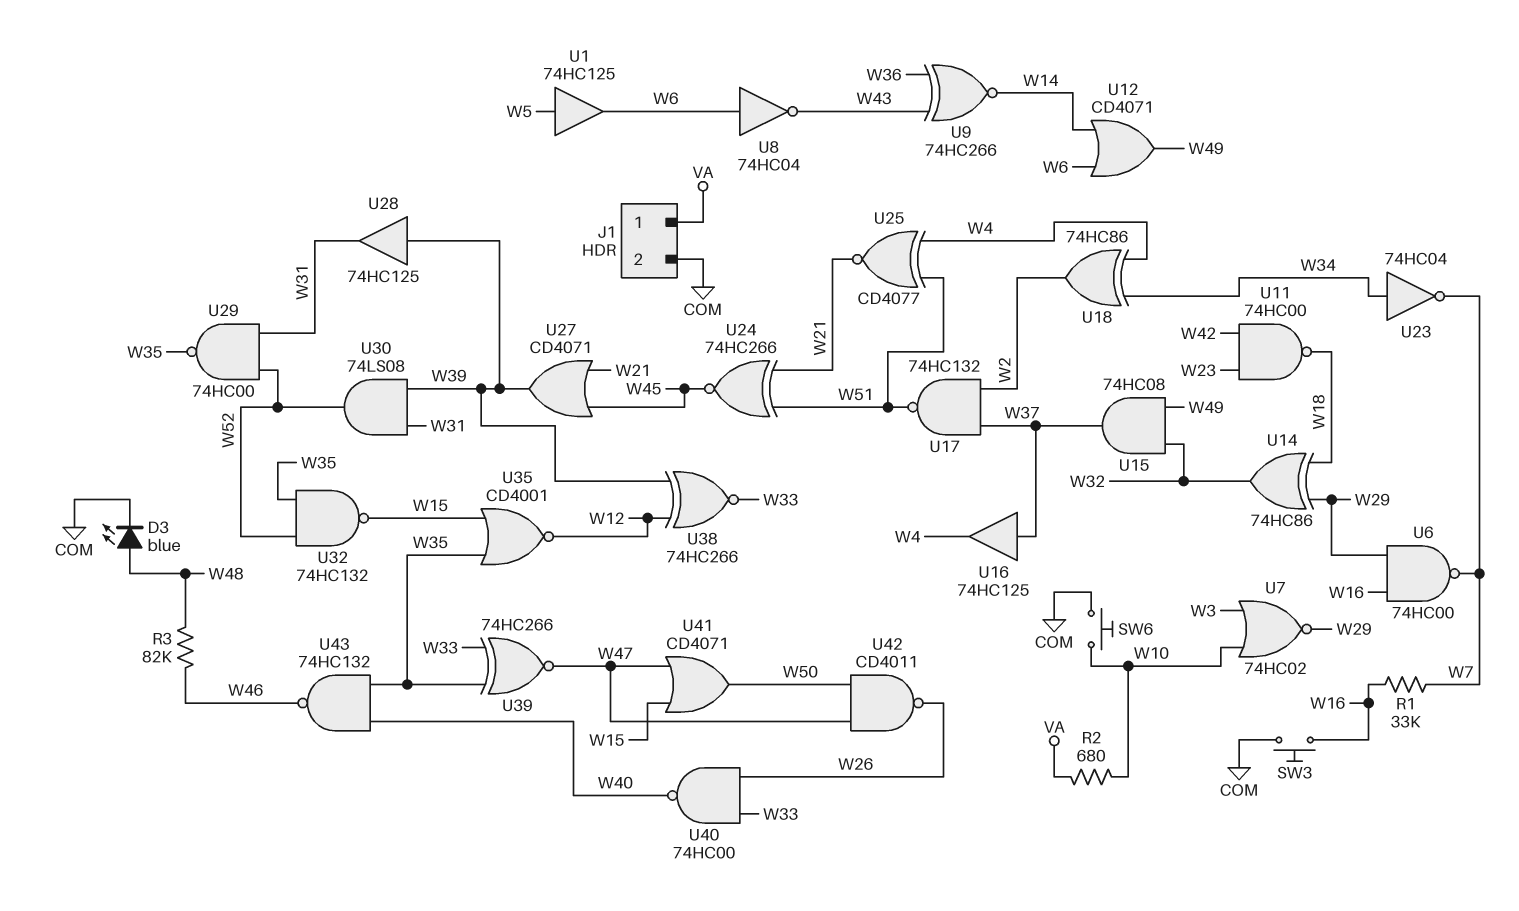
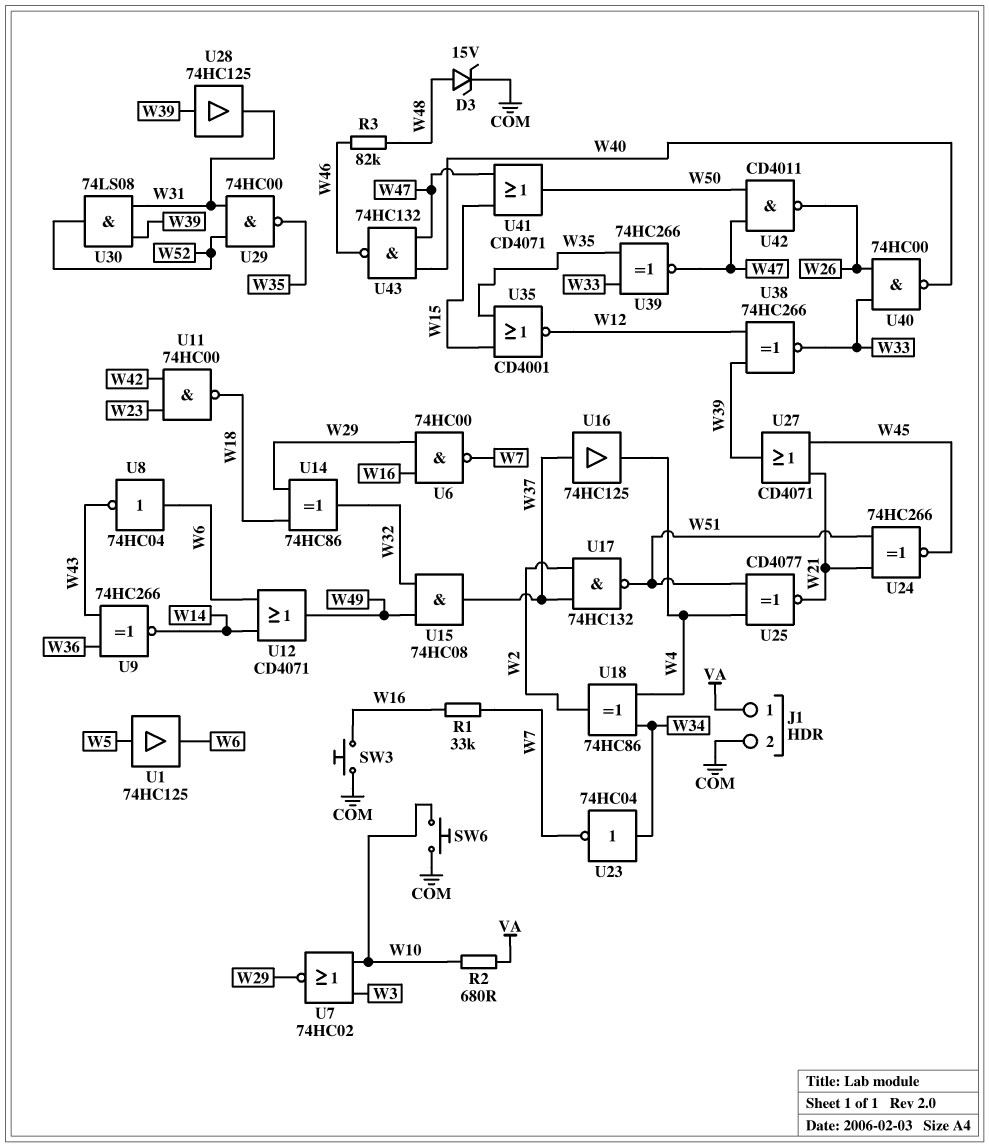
D3: LED blue (A W48, K COM) -> zener 15V (A W48, K COM)
U32: NAND 74HC132 (in W35, in W52, out W15) -> none
U43: NAND 74HC132 (in W35, in W40, out W46) -> NAND 74HC132 (in W40, in W47, out W46)

